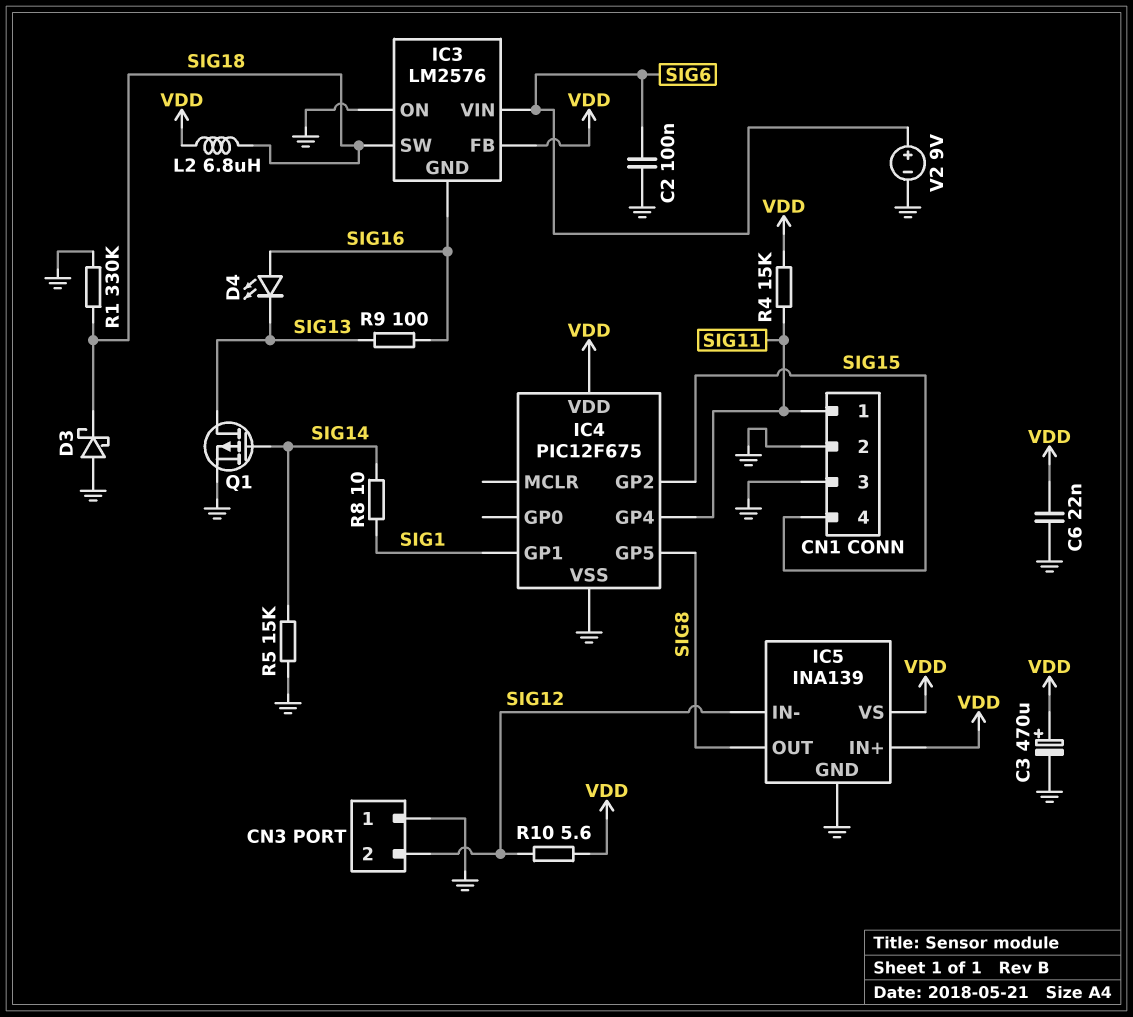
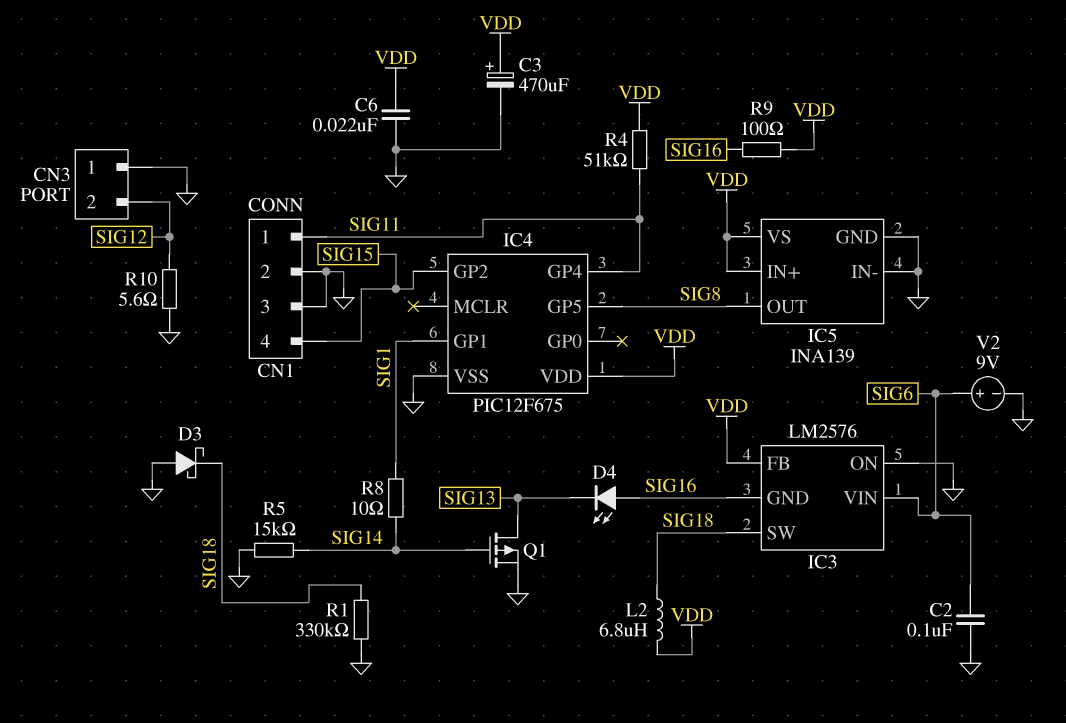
IC5 pin IN-: SIG12 -> GND
R4: 15k (SIG11, VDD) -> 51k (SIG11, VDD)
R9: 100 (SIG13, SIG16) -> 100 (SIG16, VDD)
R10: 5.6 (SIG12, VDD) -> 5.6 (GND, SIG12)

